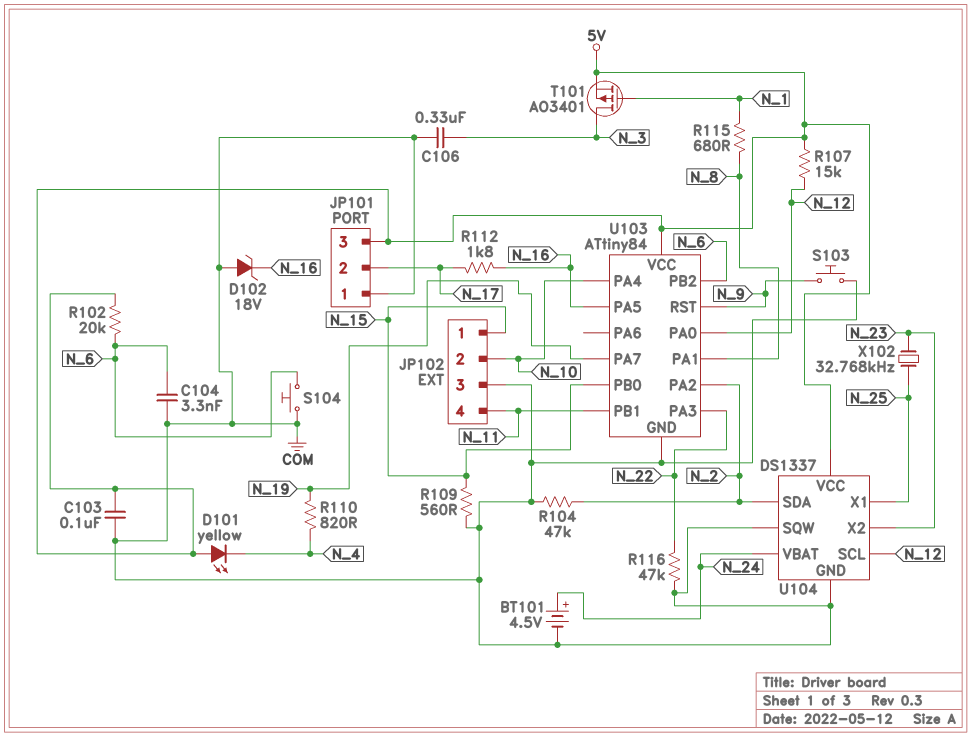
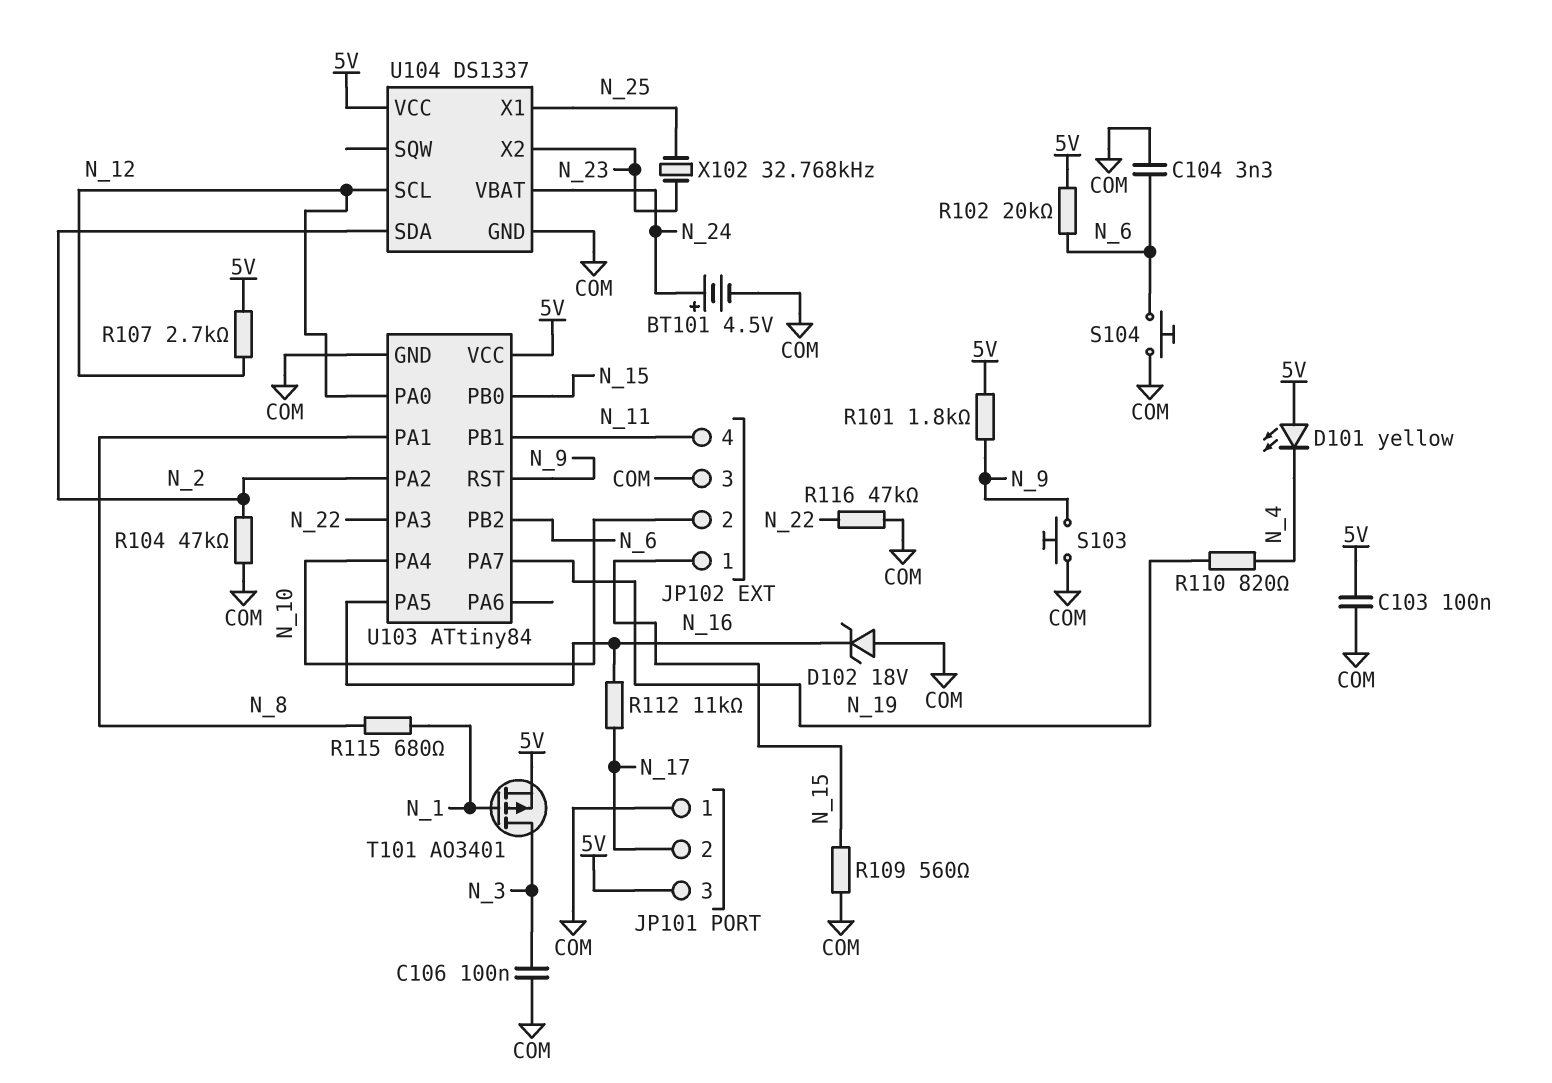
C106: 330nF (COM, N_3) -> 100nF (COM, N_3)
R101: none -> 1.8k (5V, N_9)
R107: 15k (5V, N_12) -> 2.7k (5V, N_12)
R112: 1.8k (N_16, N_17) -> 11k (N_16, N_17)
U104 pin SQW: COM -> none

